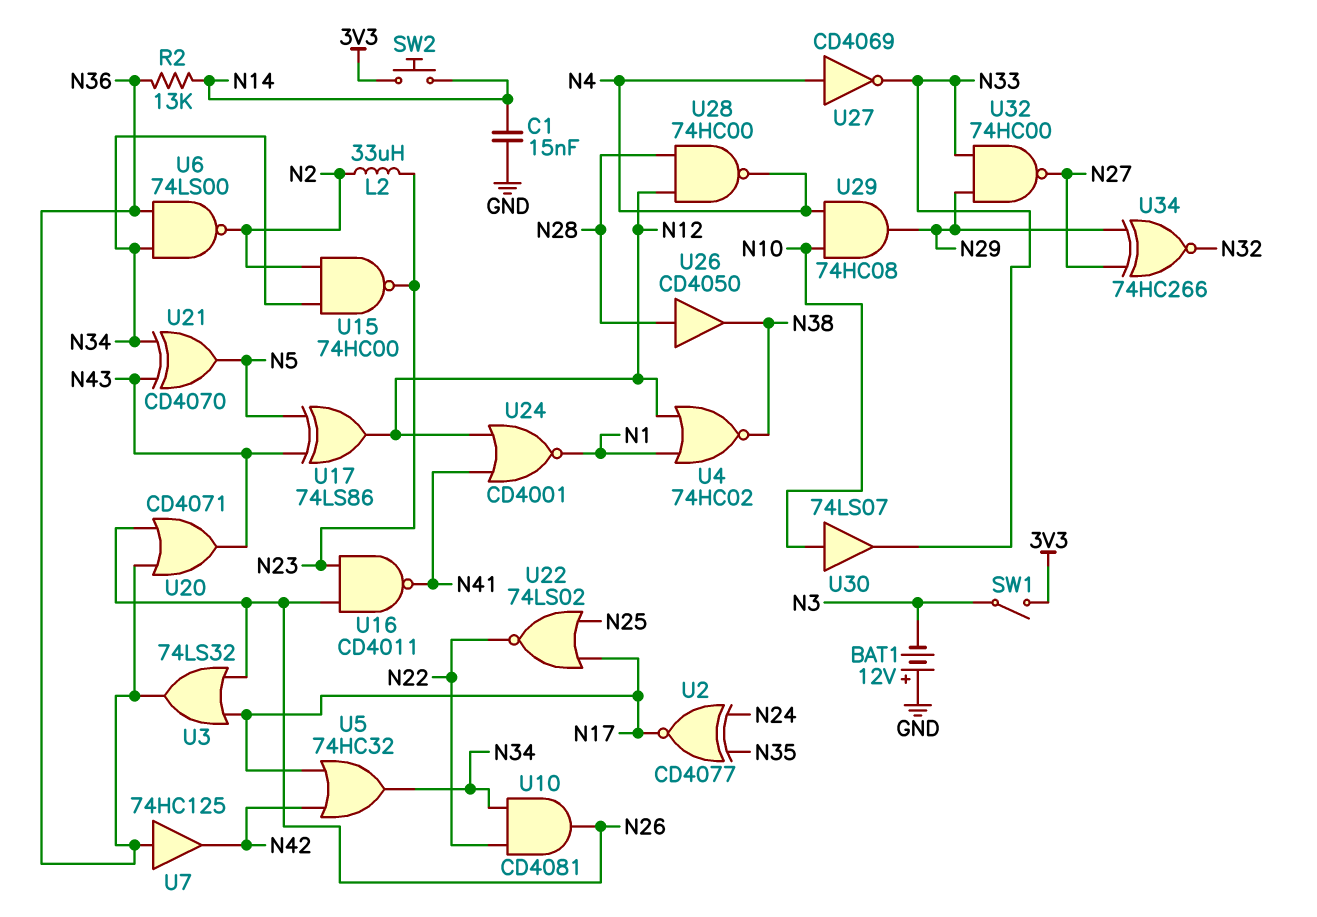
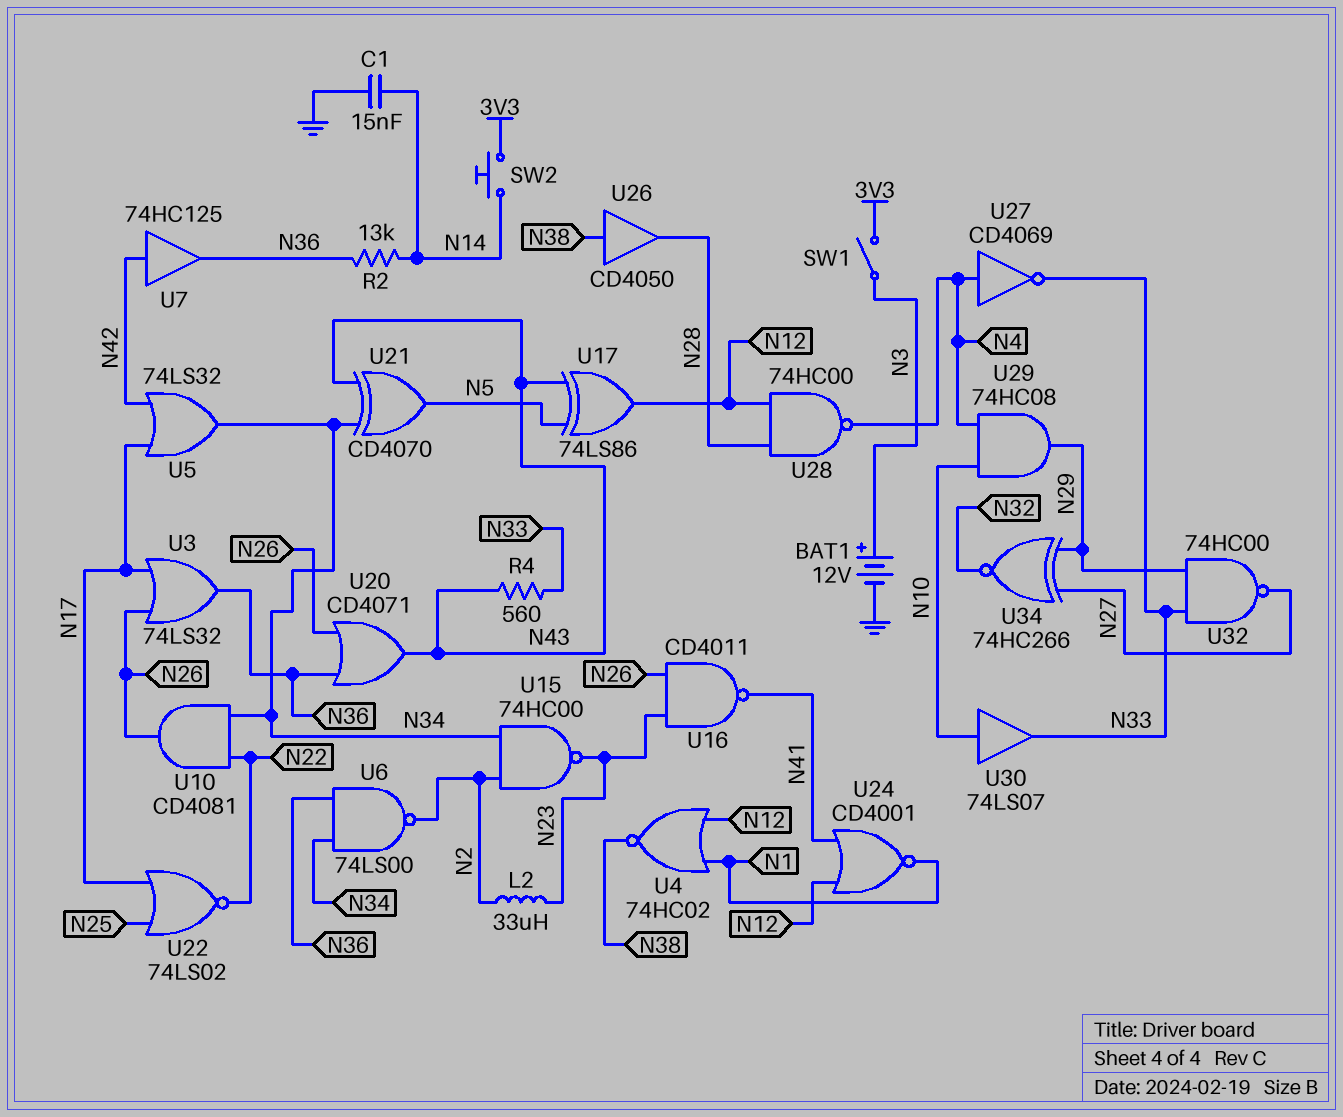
BAT1: 12V (plus GND, minus N3) -> 12V (plus N3, minus GND)
R4: none -> 560 (N33, N43)
U2: XNOR CD4077 (in N24, in N35, out N17) -> none
U5: OR 74HC32 (in N17, in N42, out N34) -> OR 74LS32 (in N17, in N42, out N34)
U7: buffer 74HC125 (in N36, out N42) -> buffer 74HC125 (in N42, out N36)
U26: buffer CD4050 (in N28, out N38) -> buffer CD4050 (in N38, out N28)

